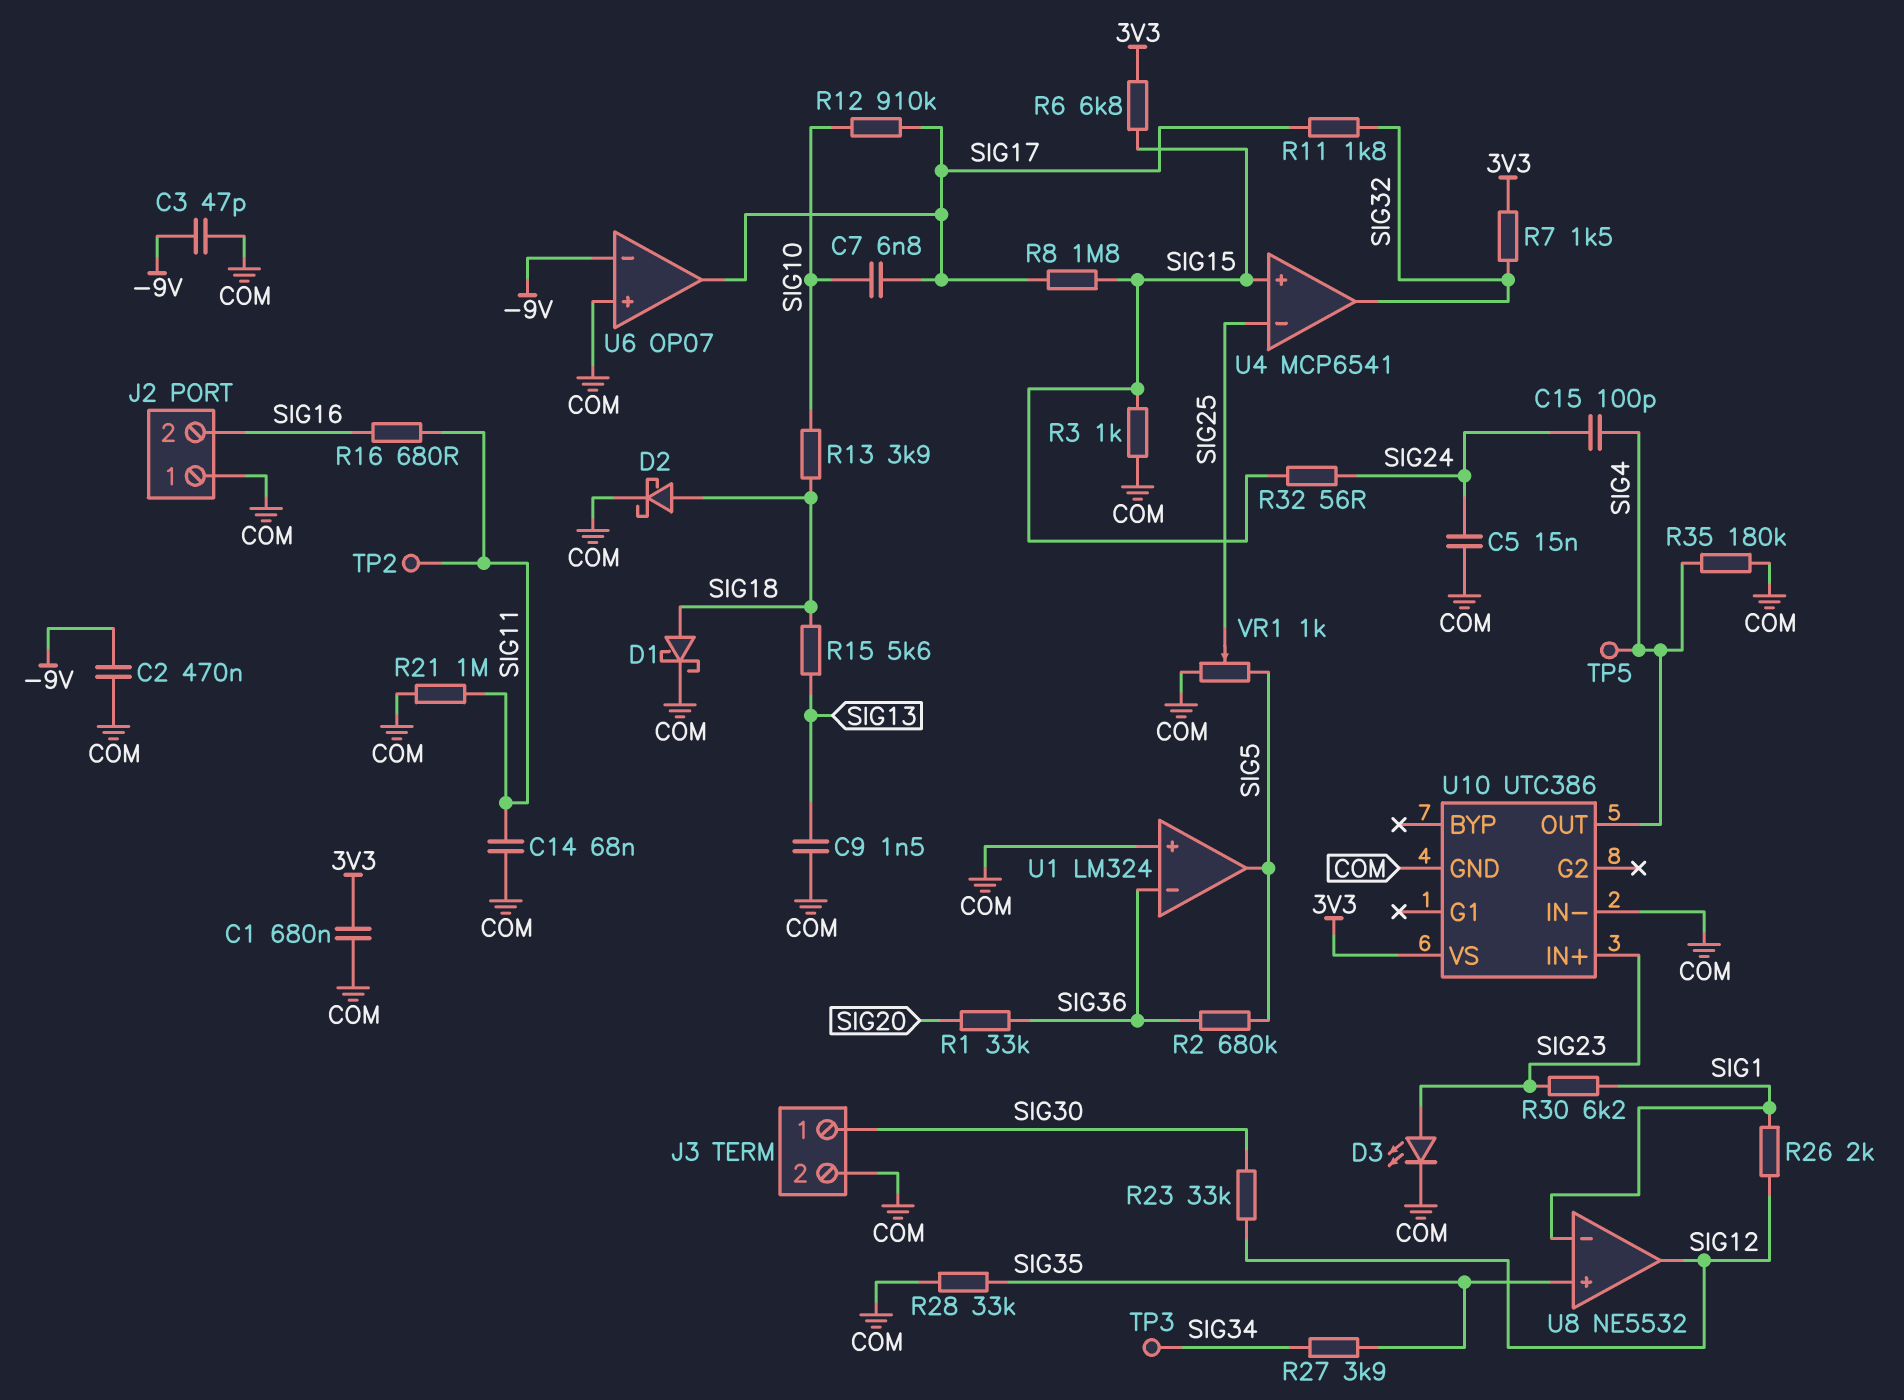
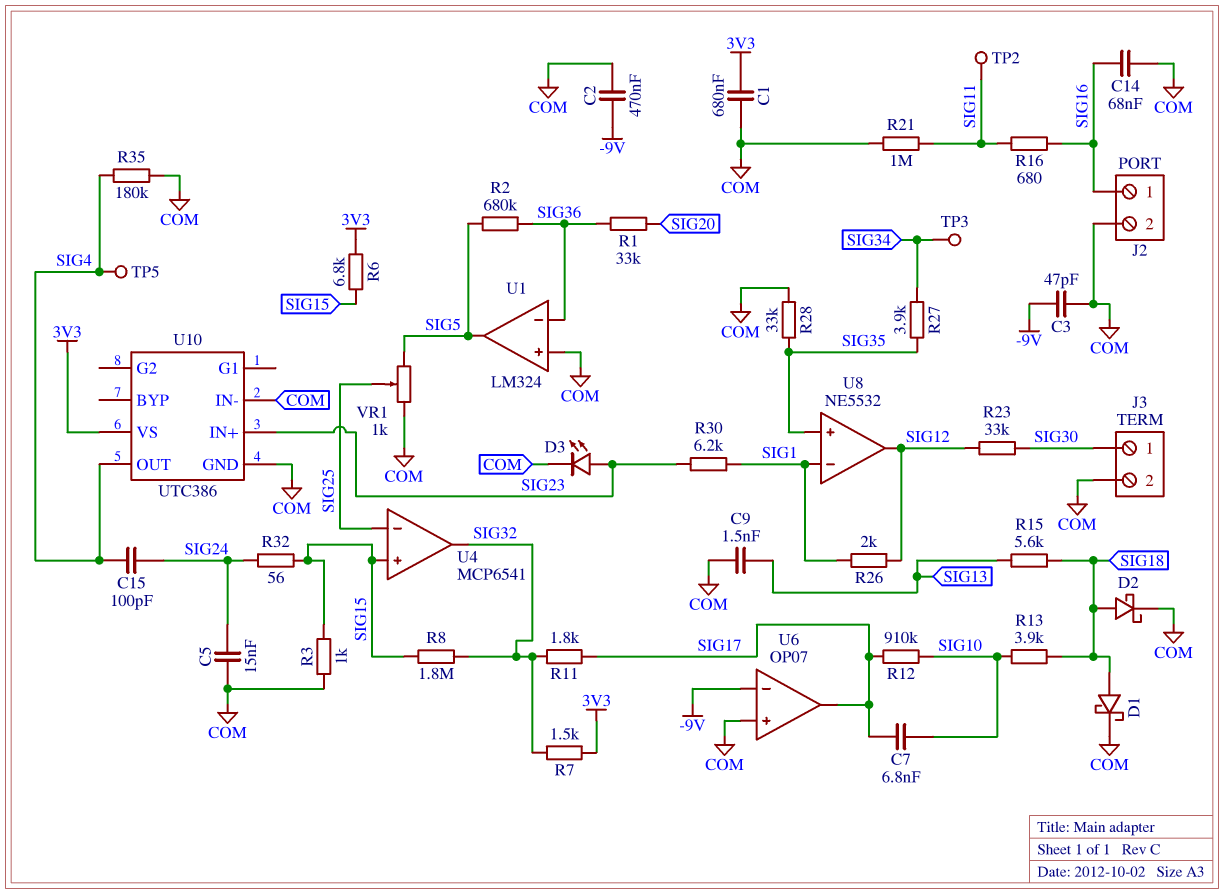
C14: 68nF (COM, SIG11) -> 68nF (COM, SIG16)
J2 pin 1: COM -> SIG16
J2 pin 2: SIG16 -> COM
R8: 1.8M (SIG15, SIG17) -> 1.8M (SIG15, SIG32)

